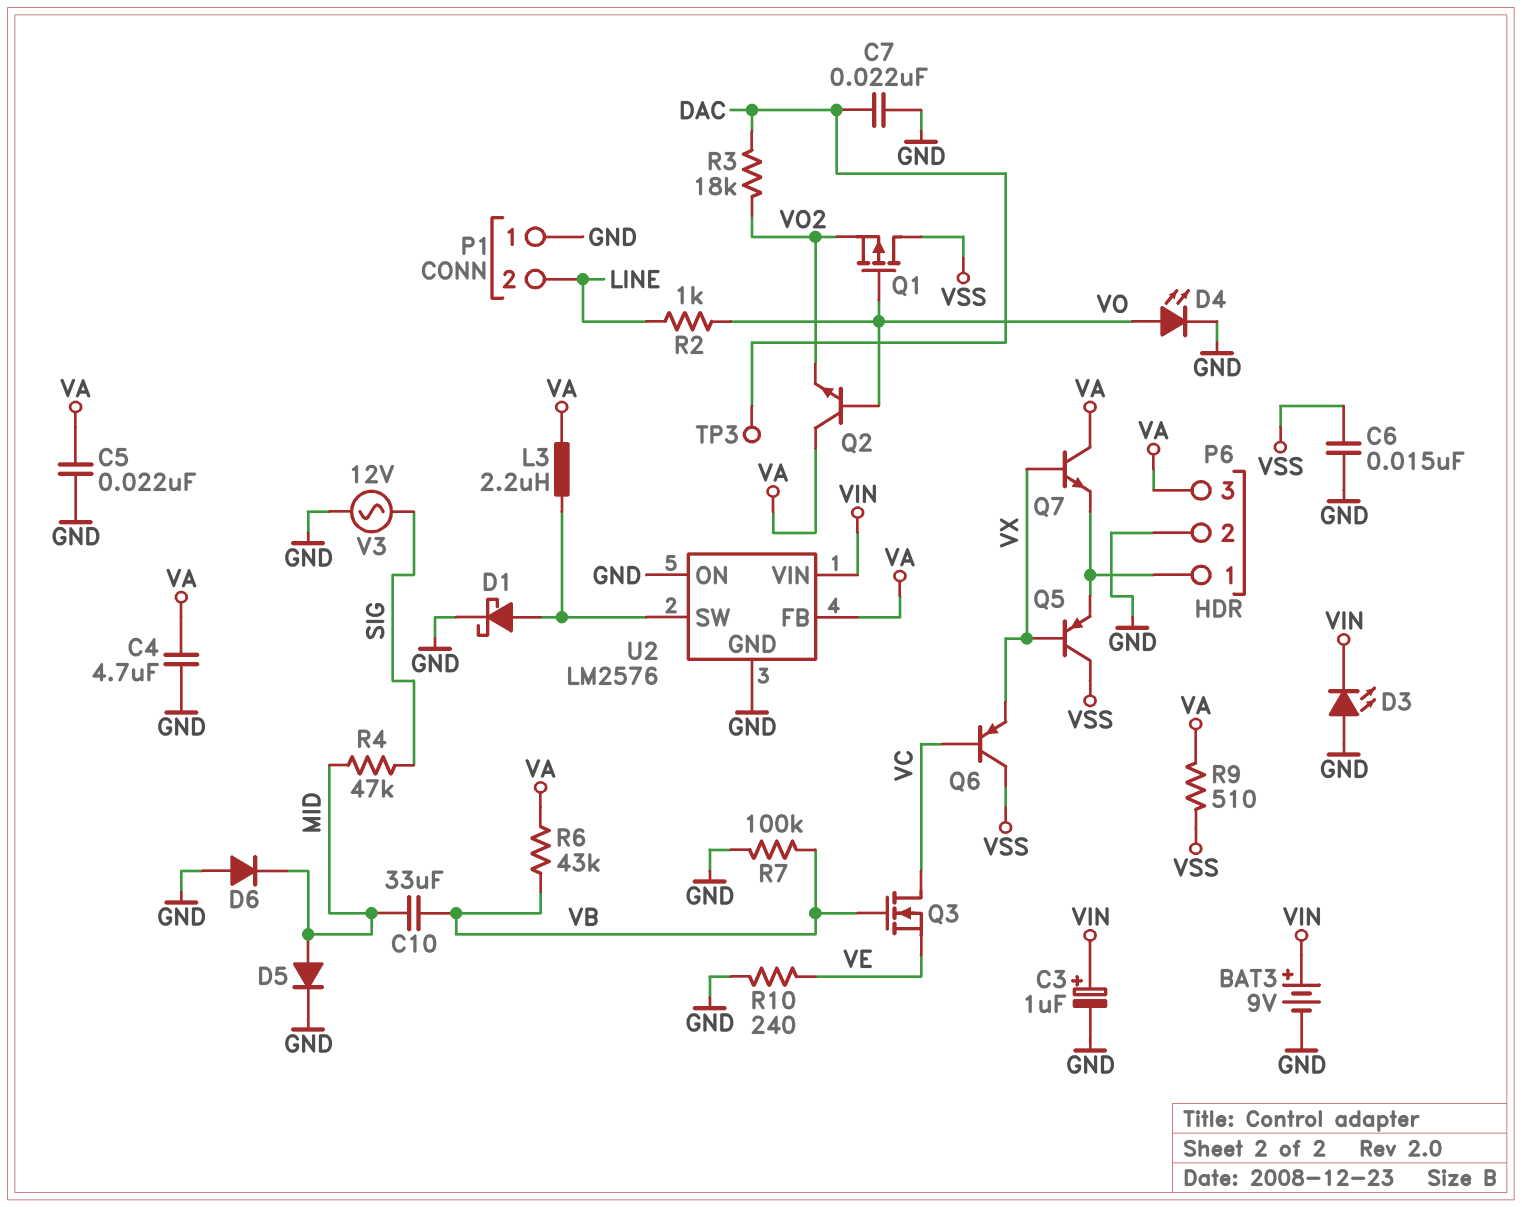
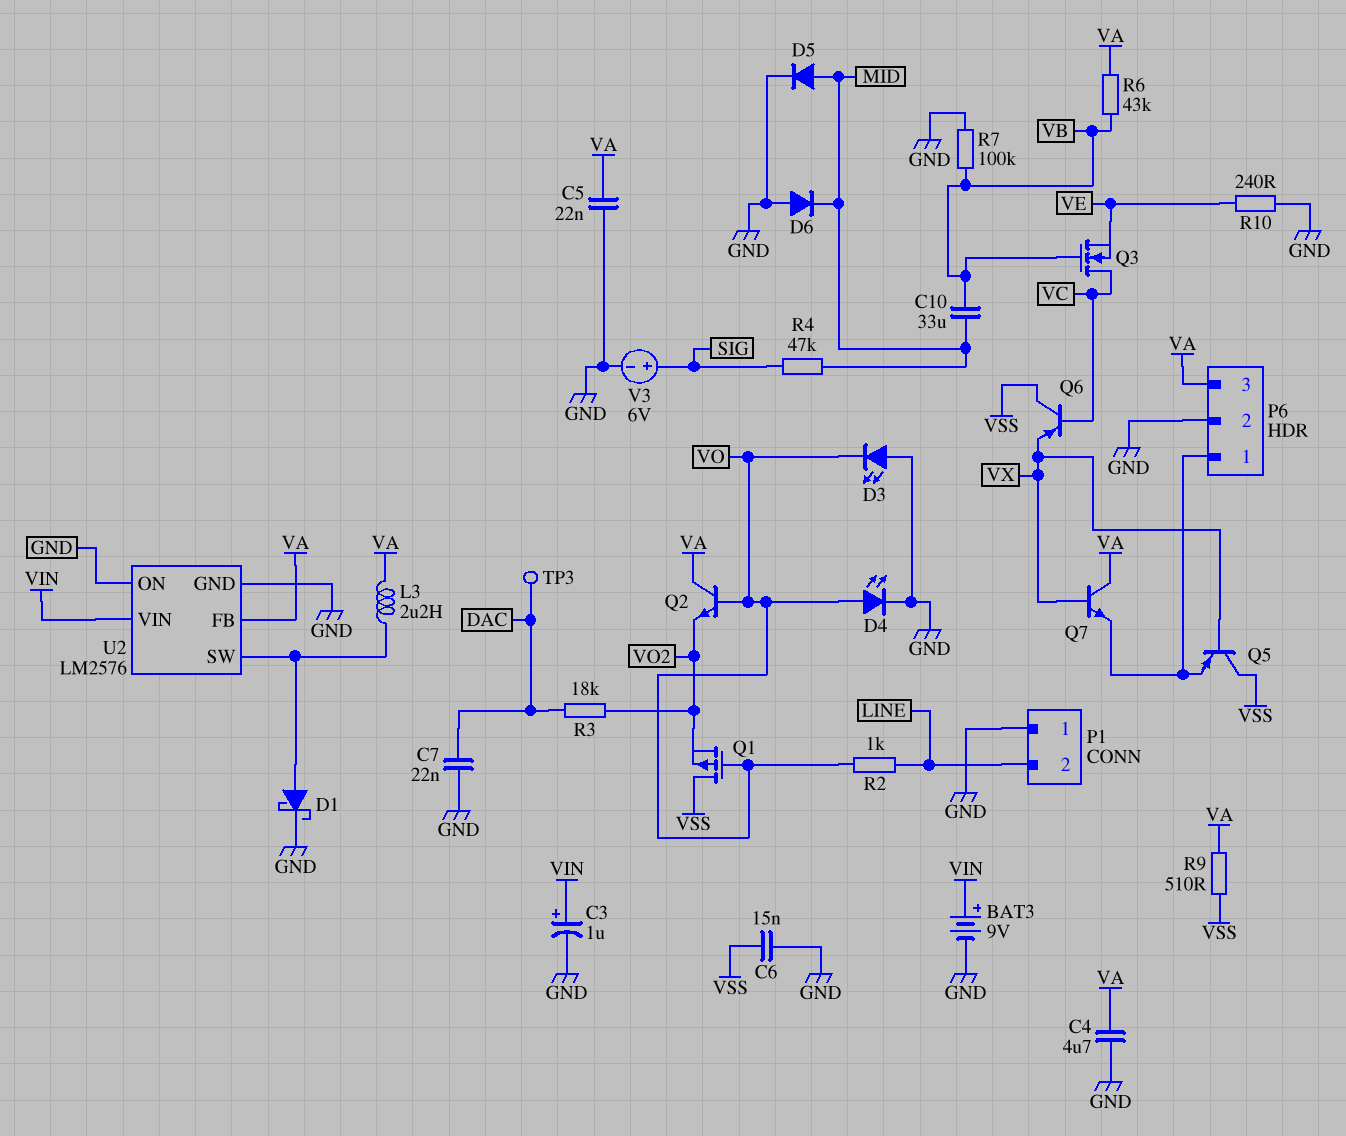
D3: LED (A GND, K VIN) -> LED (A GND, K VO)
V3: AC 12V (GND, SIG) -> 6V (plus SIG, minus GND)

